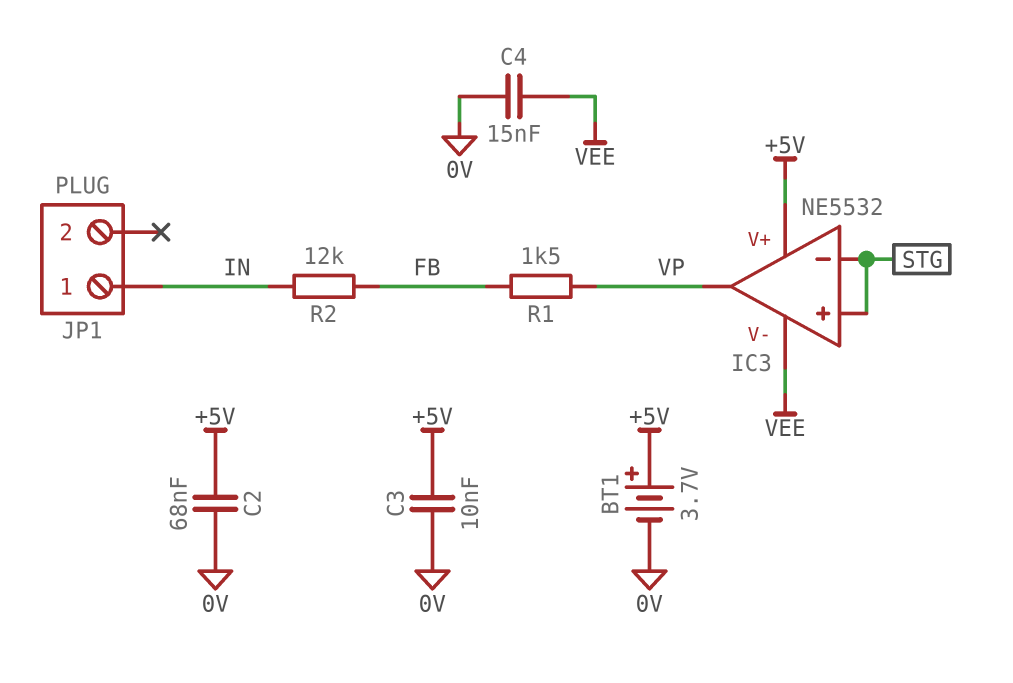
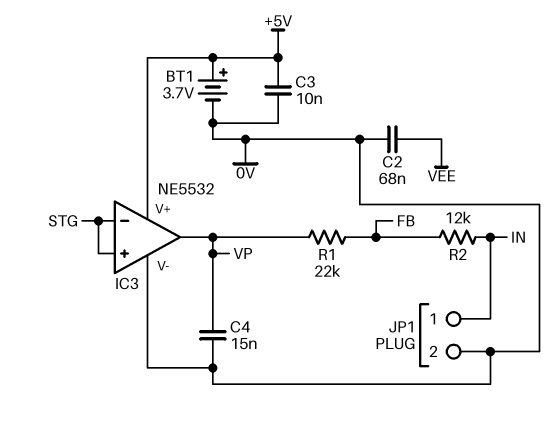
C2: 68nF (+5V, 0V) -> 68nF (0V, VEE)
C4: 15nF (0V, VEE) -> 15nF (0V, VP)
IC3 pin V-: VEE -> 0V
JP1 pin 2: none -> 0V
R1: 1.5k (FB, VP) -> 22k (FB, VP)

